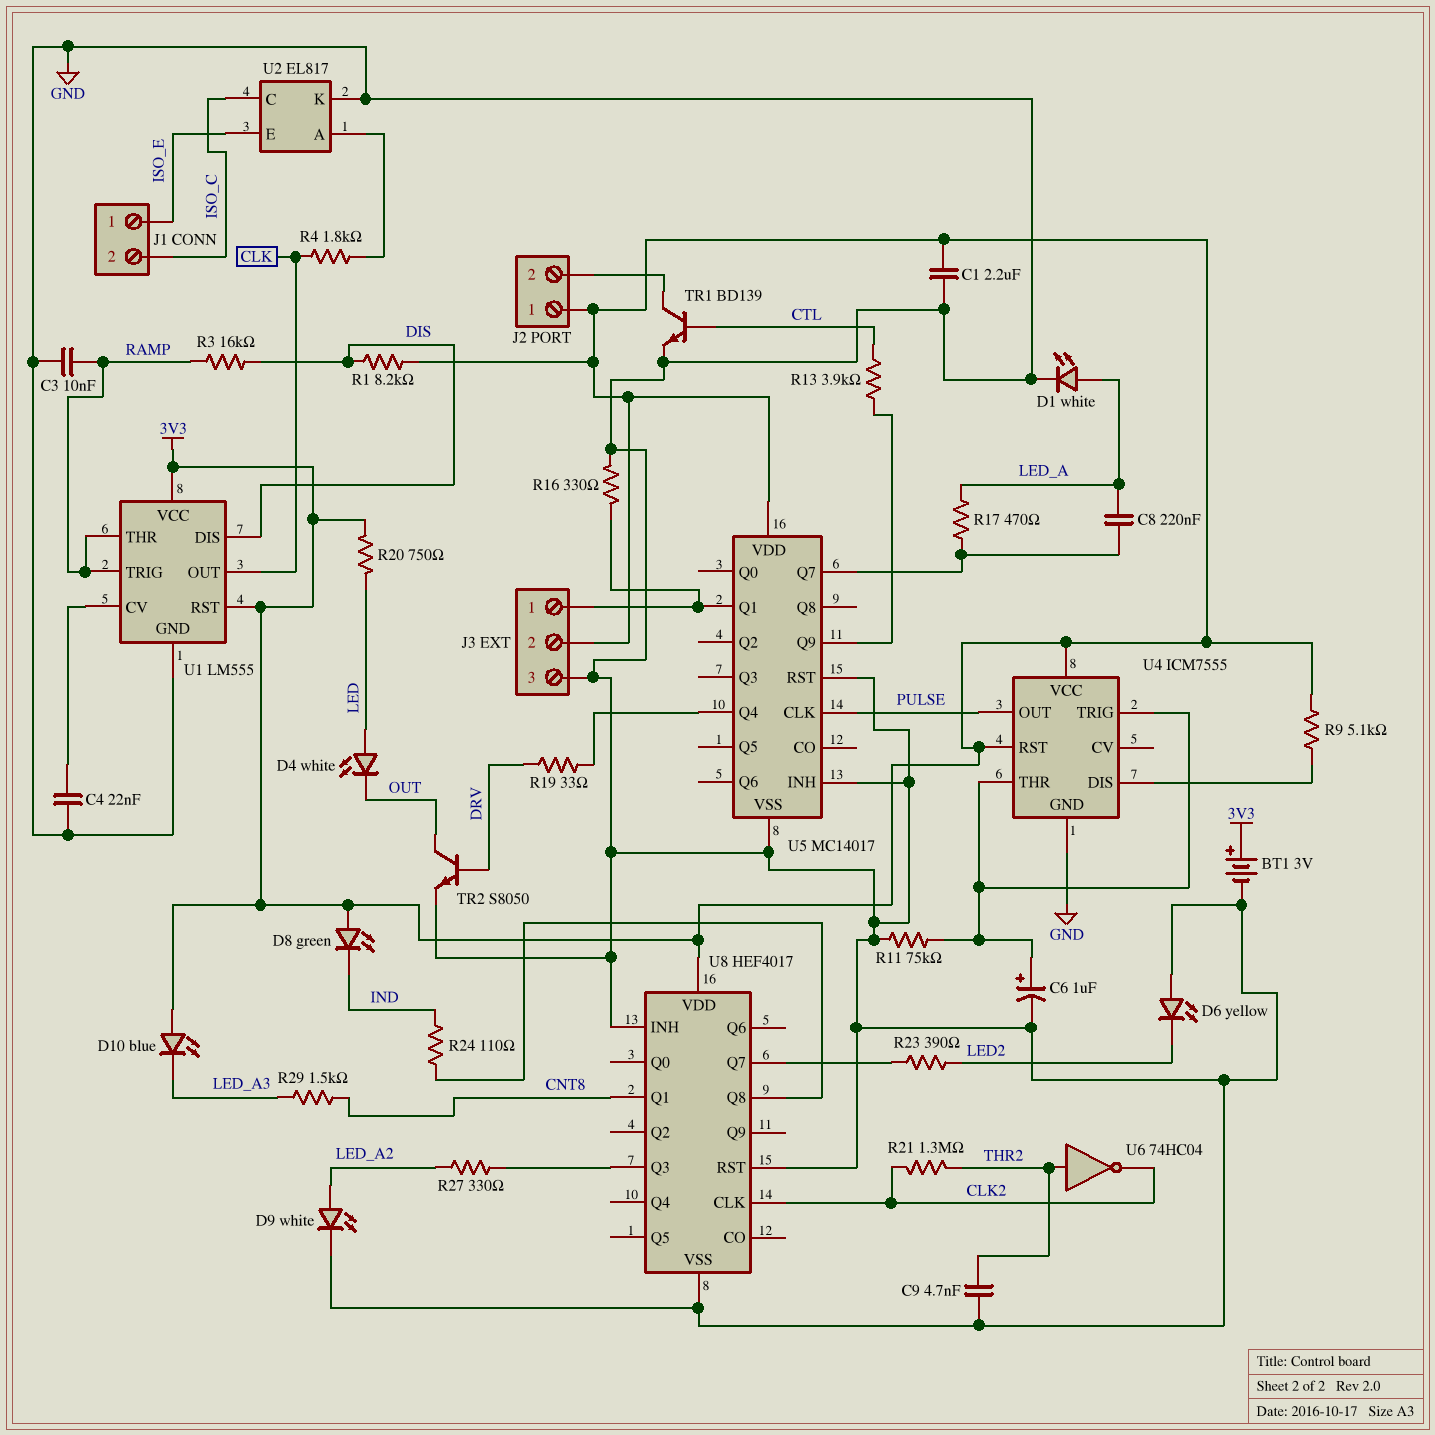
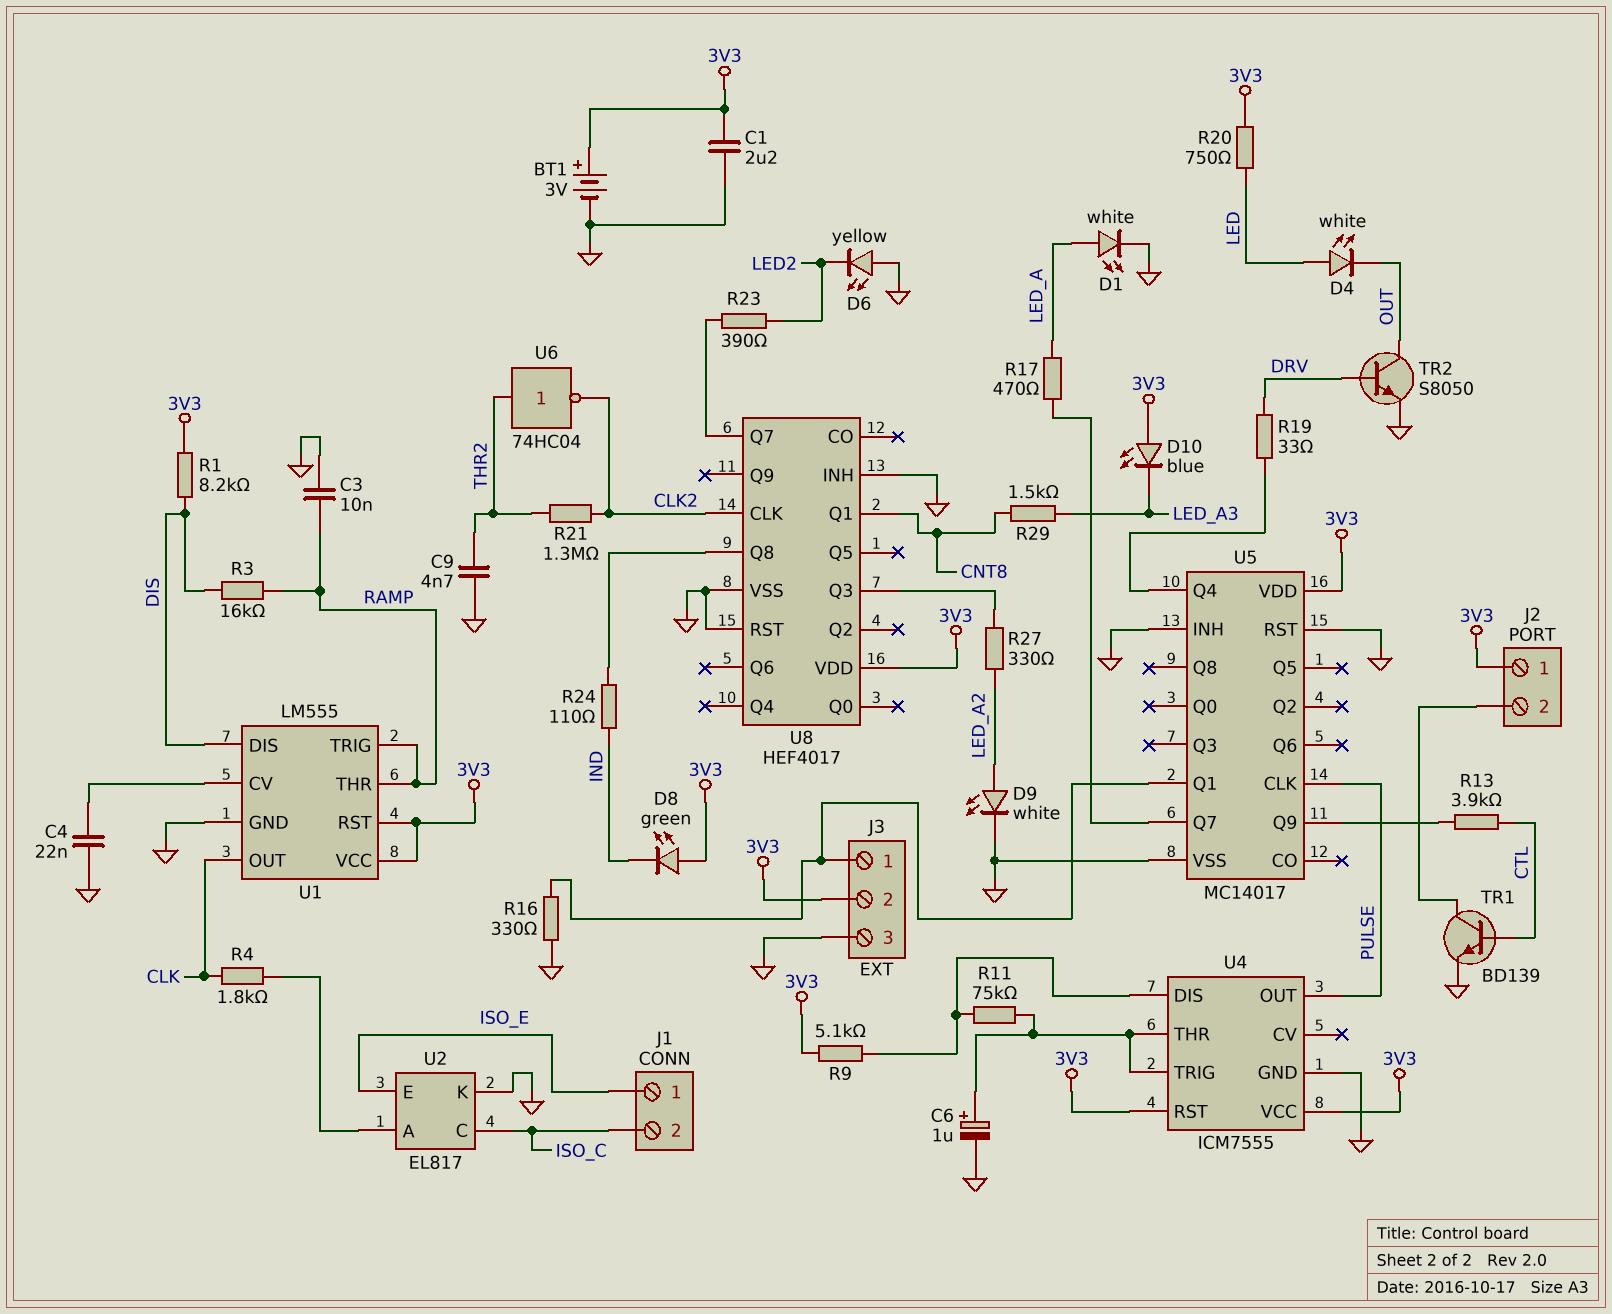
C8: 220nF (LED_A, U5/Q7) -> none
R11: 75k (GND, U4/THR) -> 75k (U4/DIS, U4/THR)

